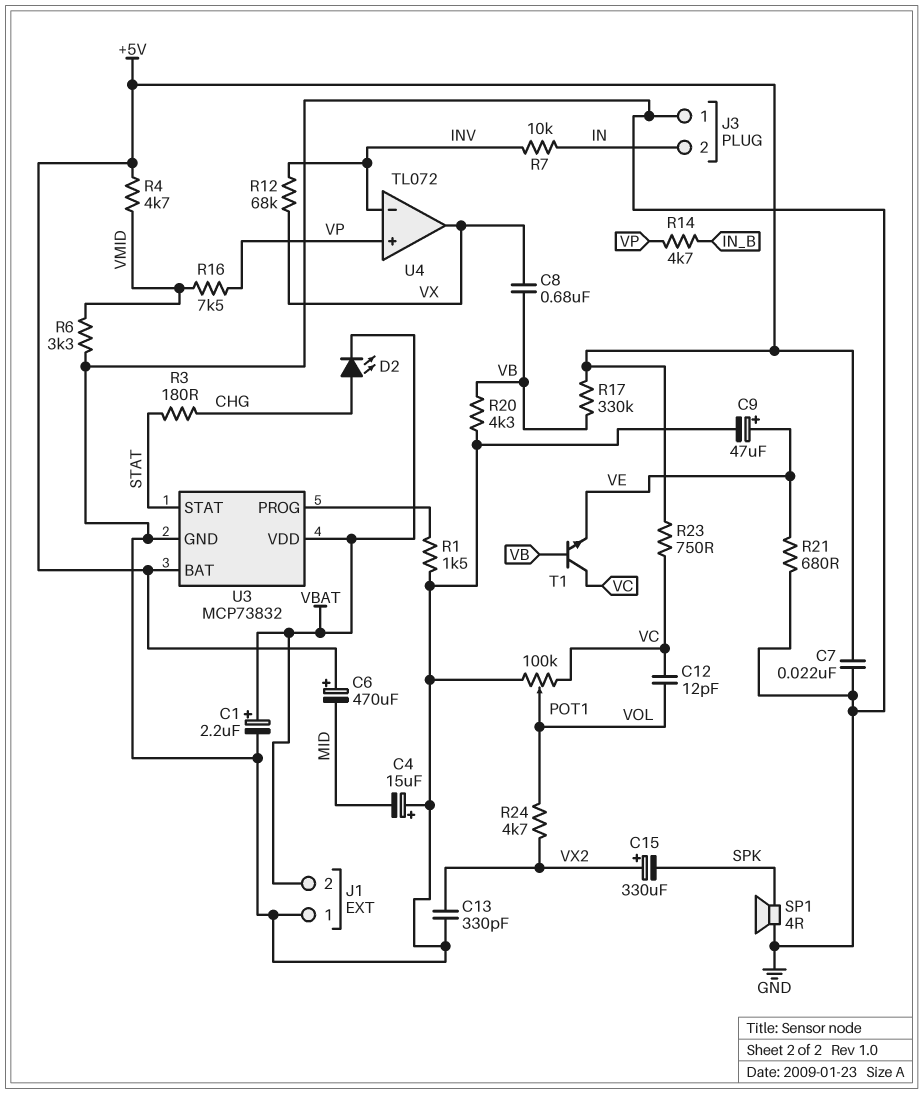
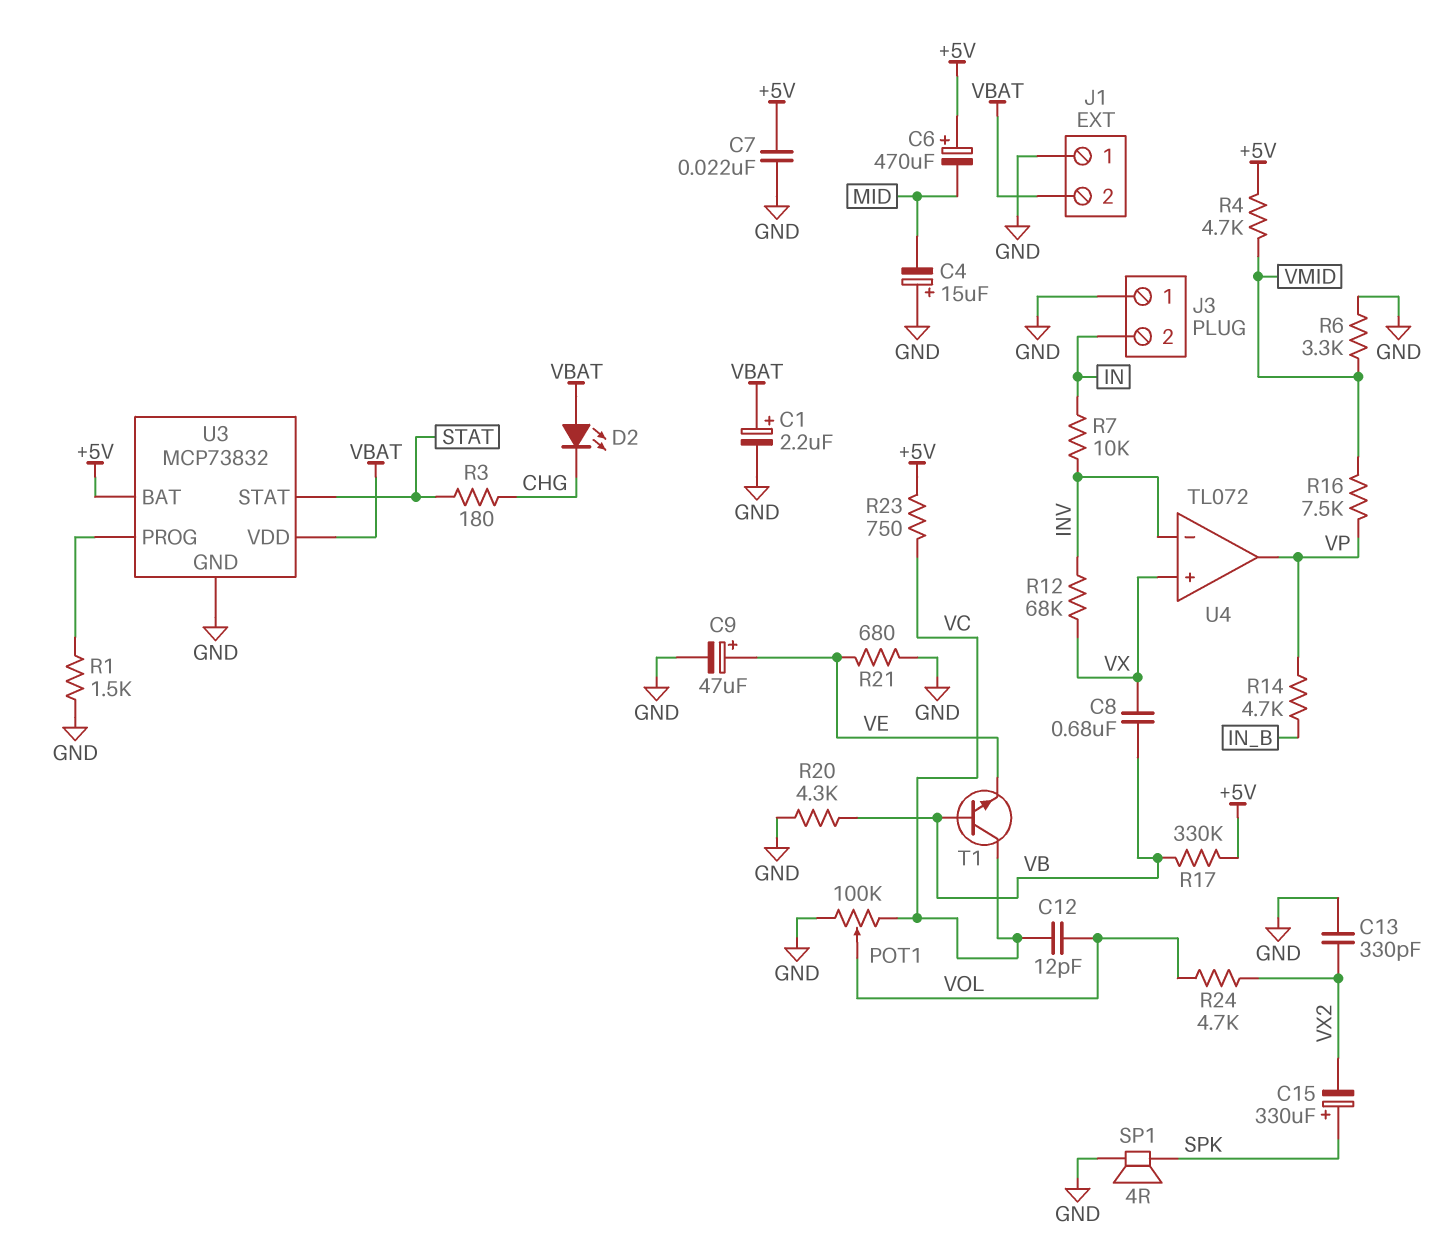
C15: 330uF (plus VX2, minus SPK) -> 330uF (plus SPK, minus VX2)
D2: LED (A CHG, K VBAT) -> LED (A VBAT, K CHG)
U4 pin in+: VP -> VX
U4 pin out: VX -> VP

